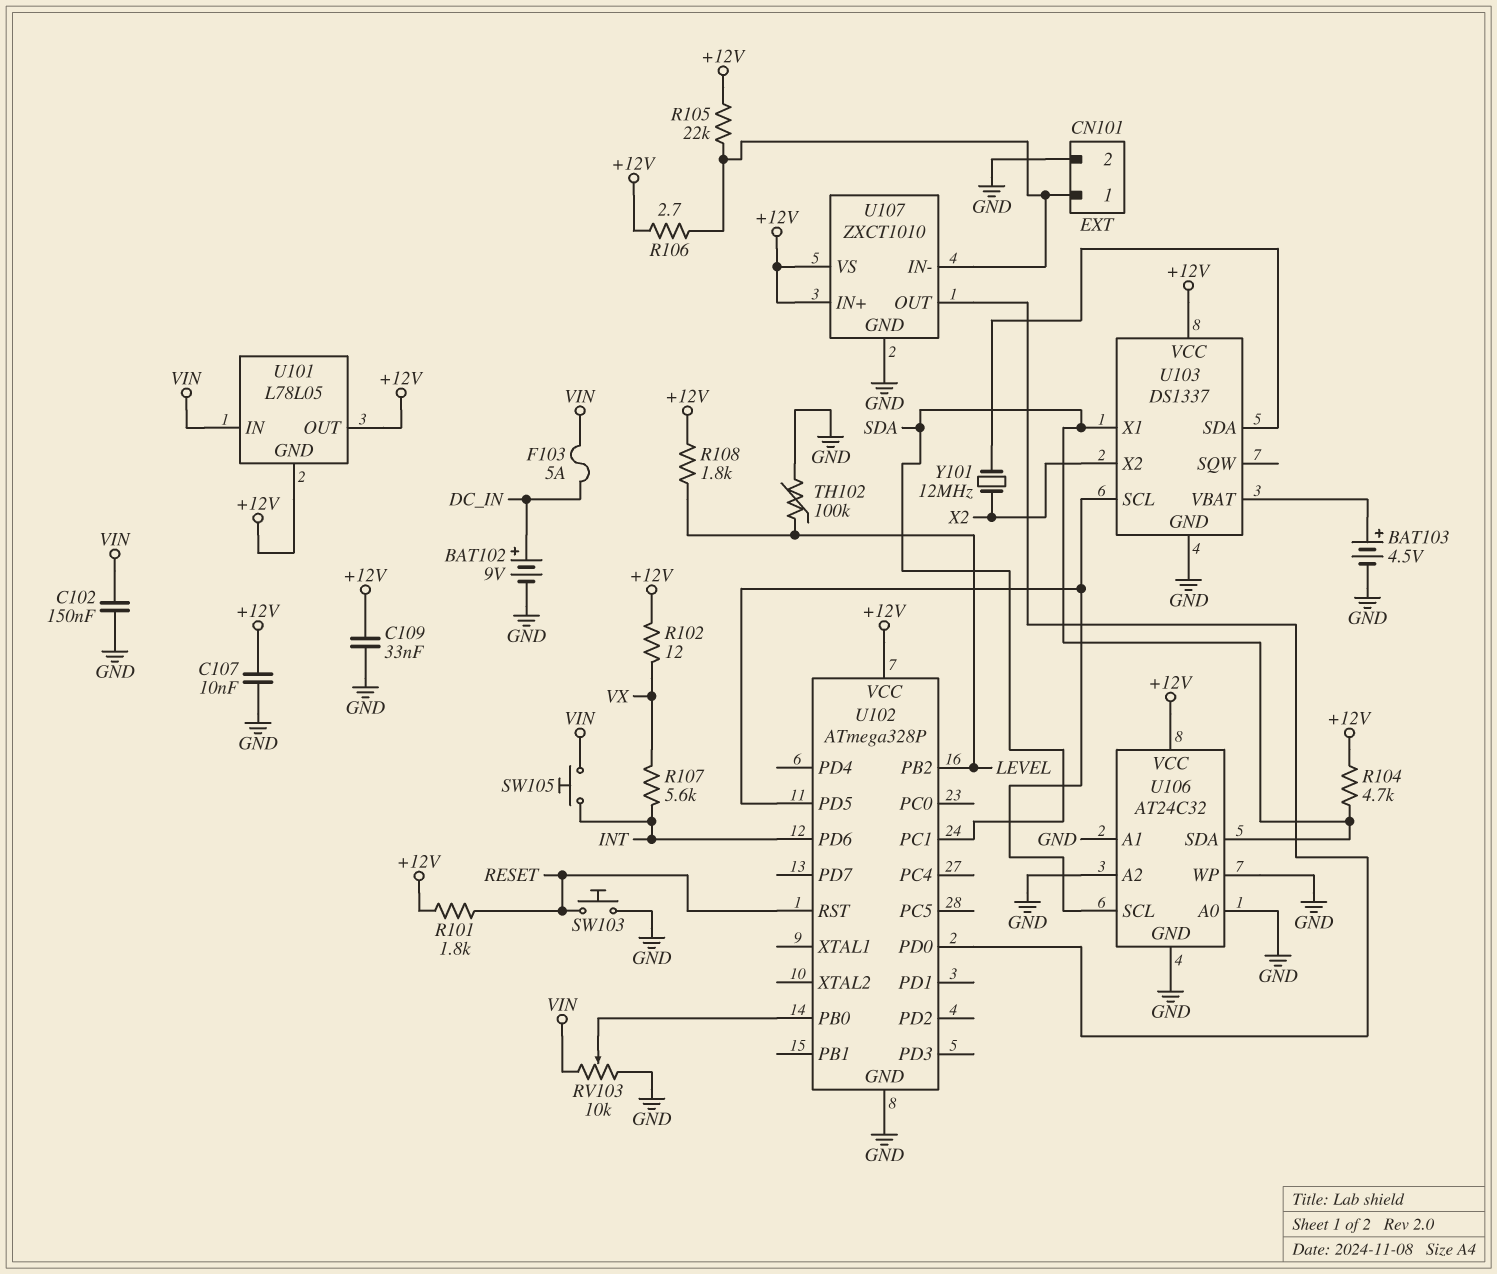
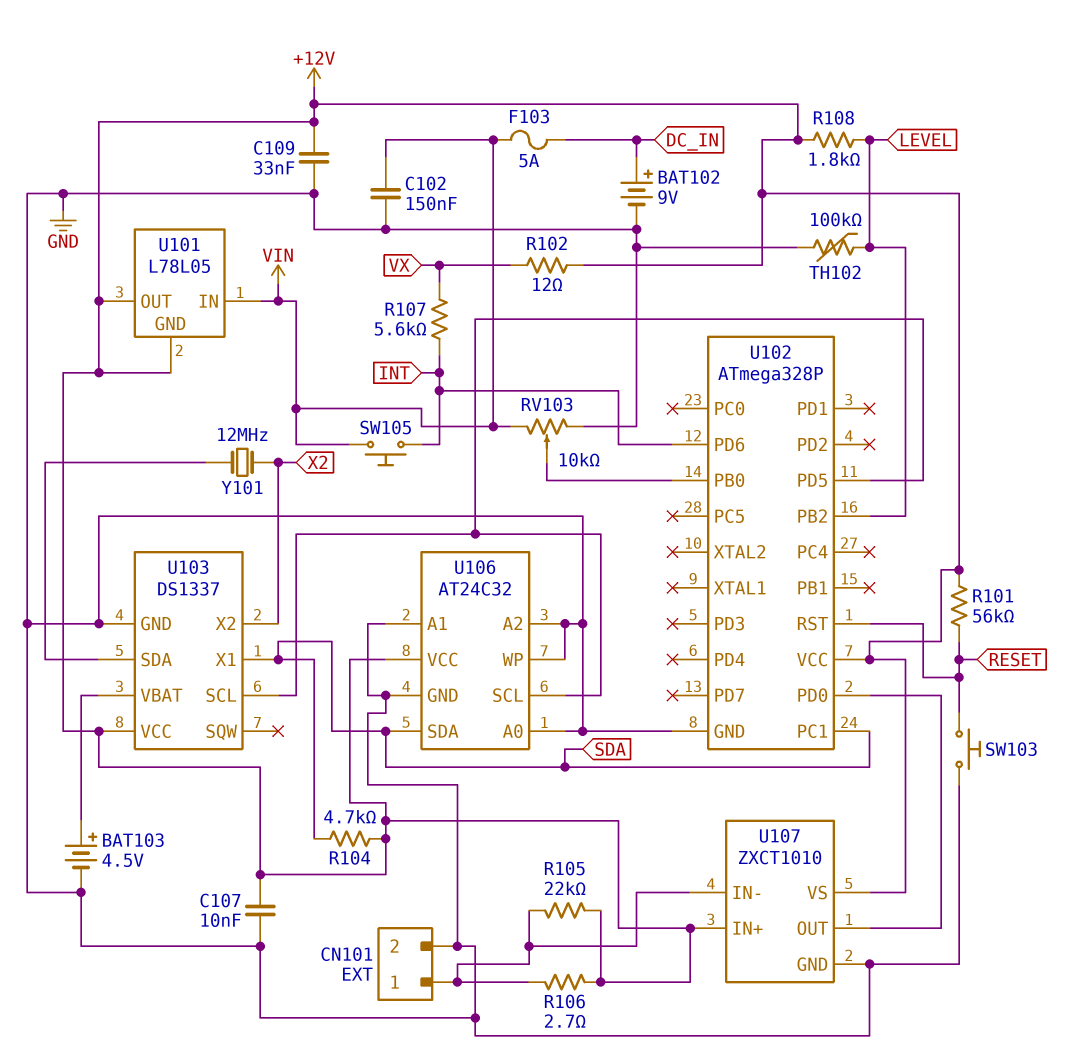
R101: 1.8k (+12V, RESET) -> 56k (+12V, RESET)

